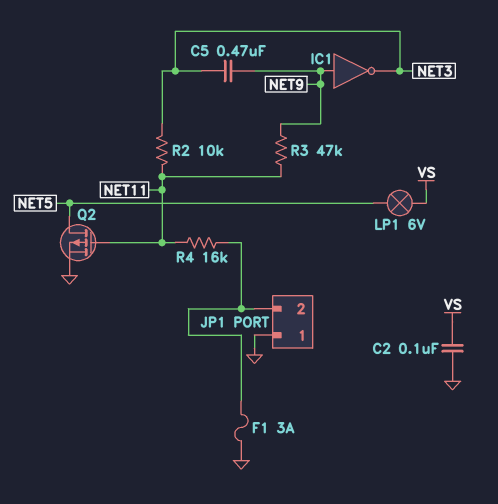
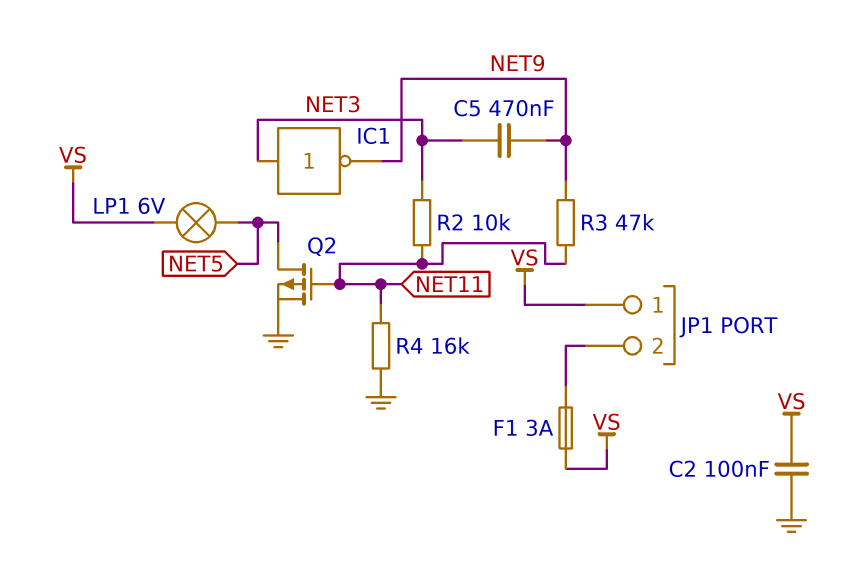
F1: 3A (GND, JP1/2) -> 3A (JP1/2, VS)
IC1: NOT (in NET9, out NET3) -> NOT (in NET3, out NET9)
JP1 pin 1: GND -> VS
R4: 16k (JP1/2, NET11) -> 16k (GND, NET11)

